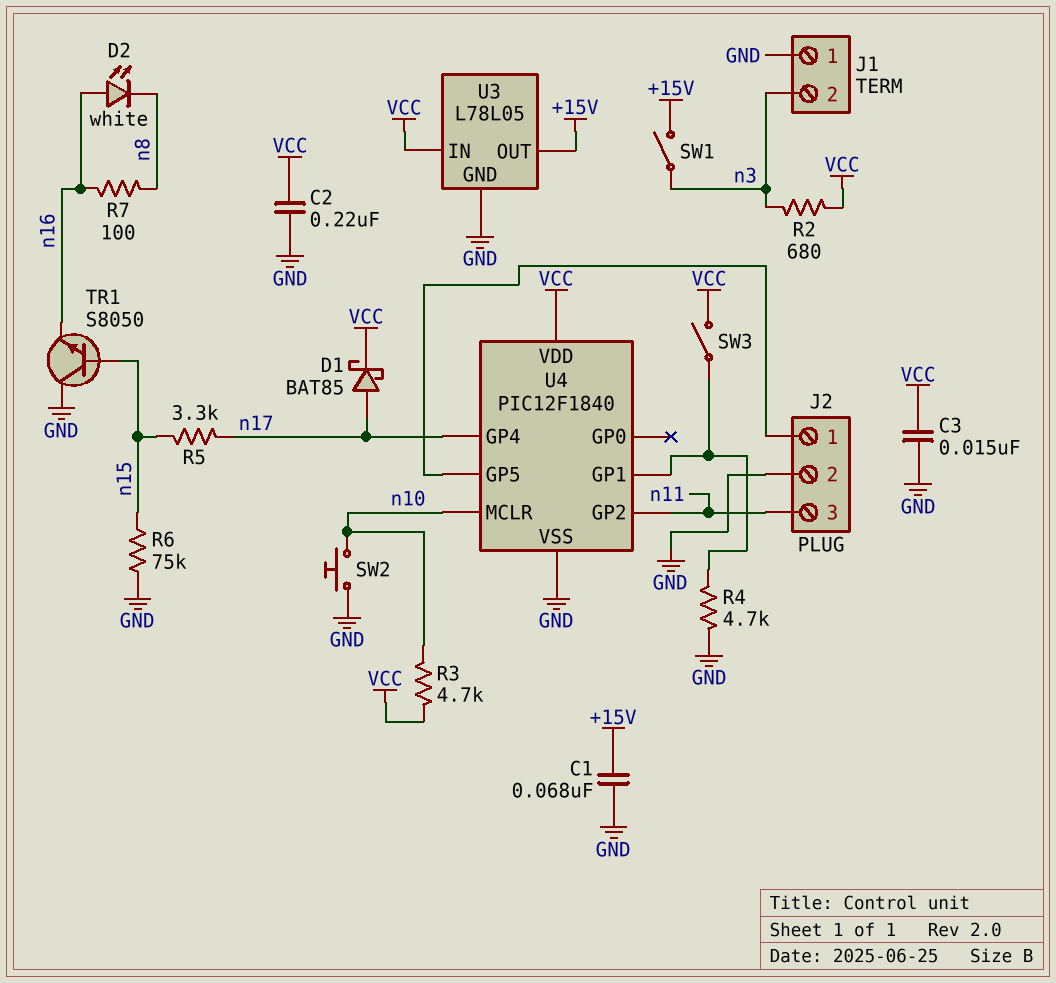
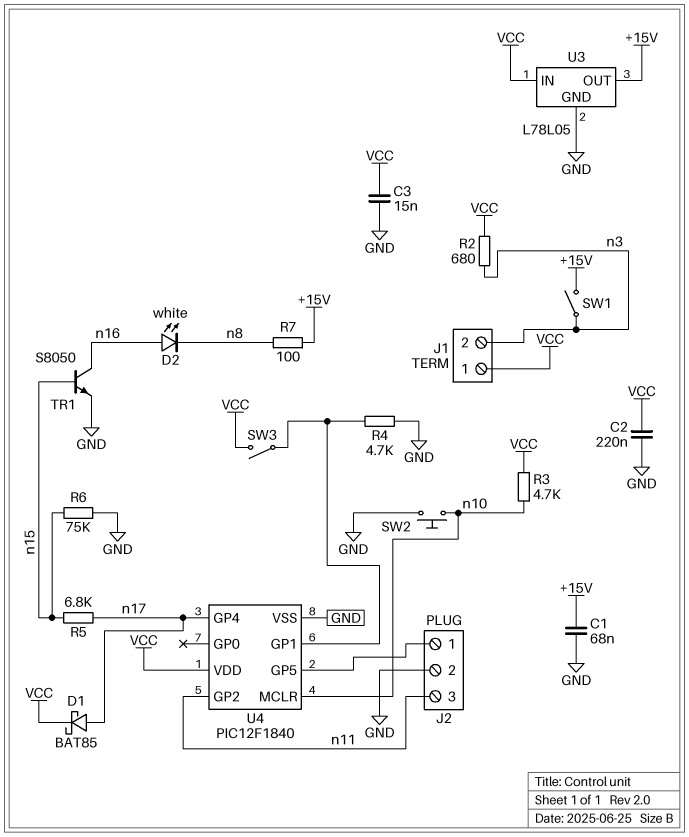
J1 pin 1: GND -> VCC
R5: 3.3k (n15, n17) -> 6.8k (n15, n17)
R7: 100 (n8, n16) -> 100 (+15V, n8)
TR1: NPN S8050 (B n15, C GND, E n16) -> NPN S8050 (B n15, C n16, E GND)

